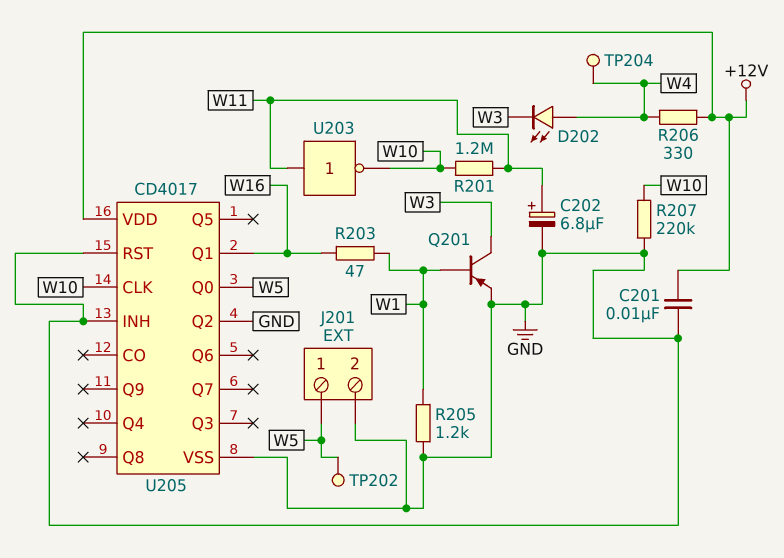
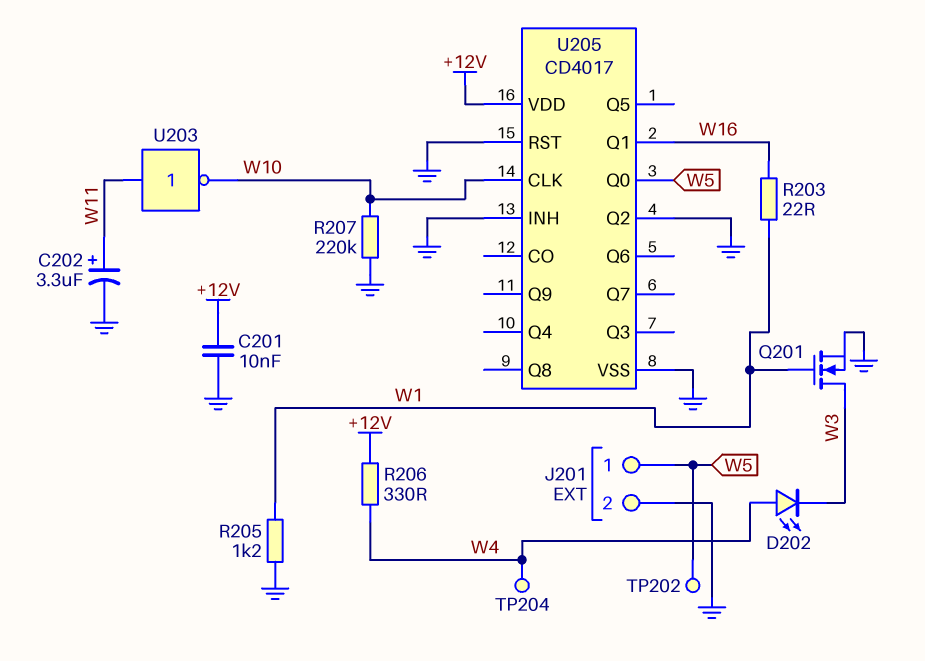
C202: 6.8uF (plus W11, minus GND) -> 3.3uF (plus W11, minus GND)
Q201: PNP (B W1, C W3, E GND) -> NMOS (G W1, D W3, S GND)
R201: 1.2M (W10, W11) -> none
R203: 47 (W1, W16) -> 22 (W1, W16)

